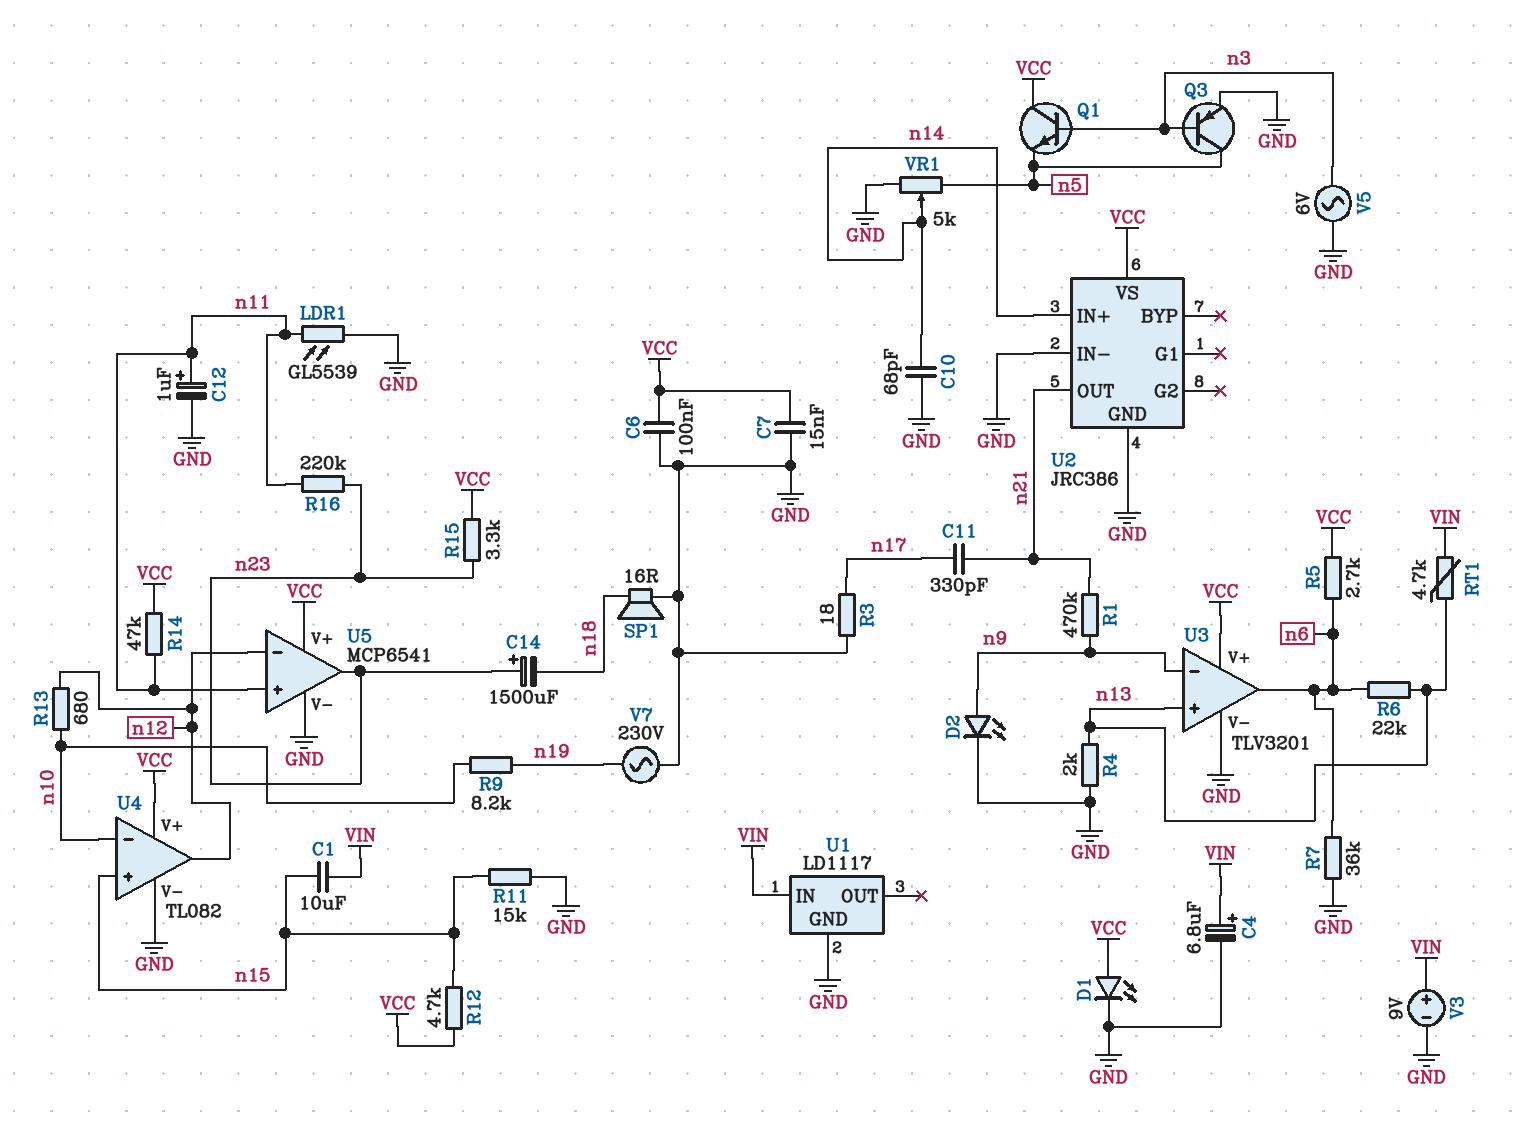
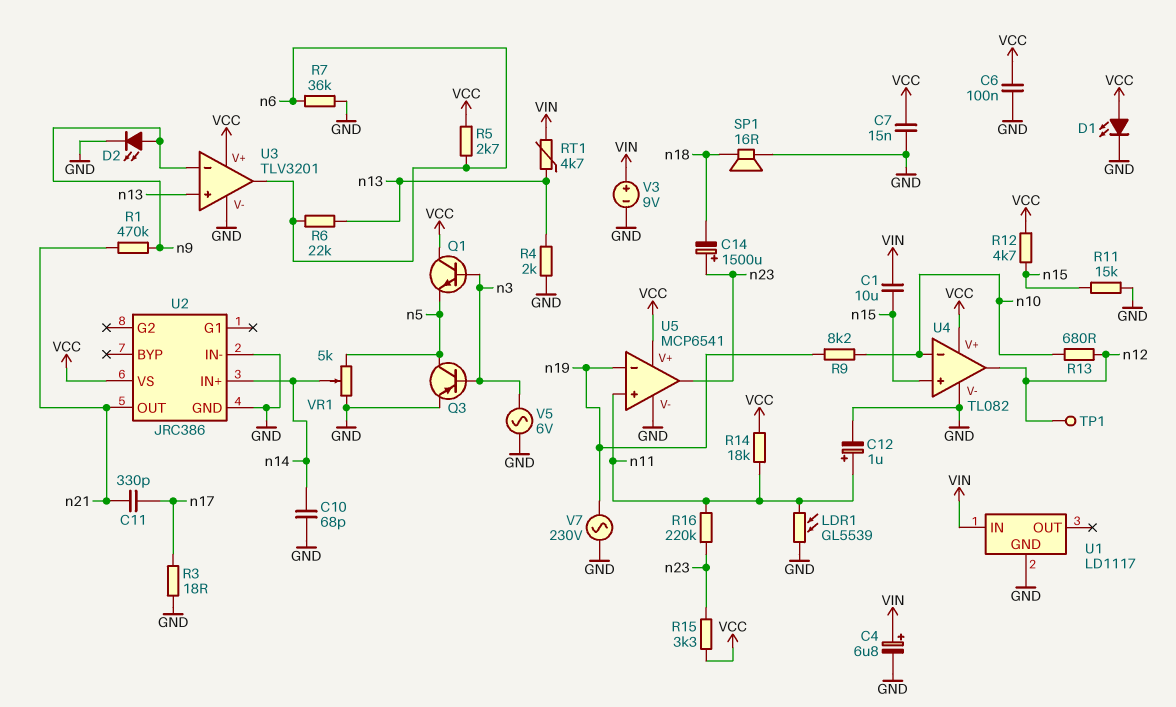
R14: 47k (VCC, n11) -> 18k (VCC, n11)
TP1: none -> test point (n12)
U5 pin in-: n12 -> n19

